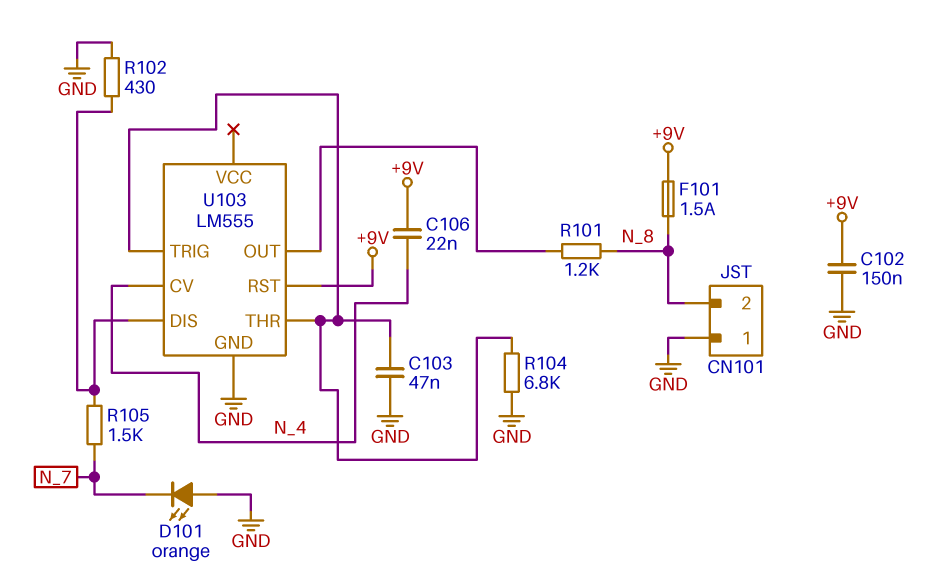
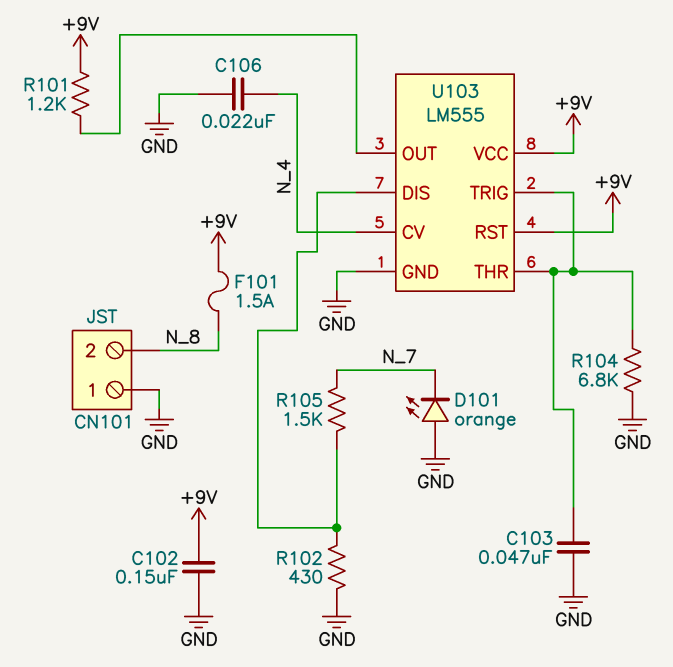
C106: 22nF (+9V, N_4) -> 22nF (GND, N_4)
R101: 1.2k (N_8, U103/OUT) -> 1.2k (+9V, U103/OUT)
U103 pin VCC: none -> +9V

